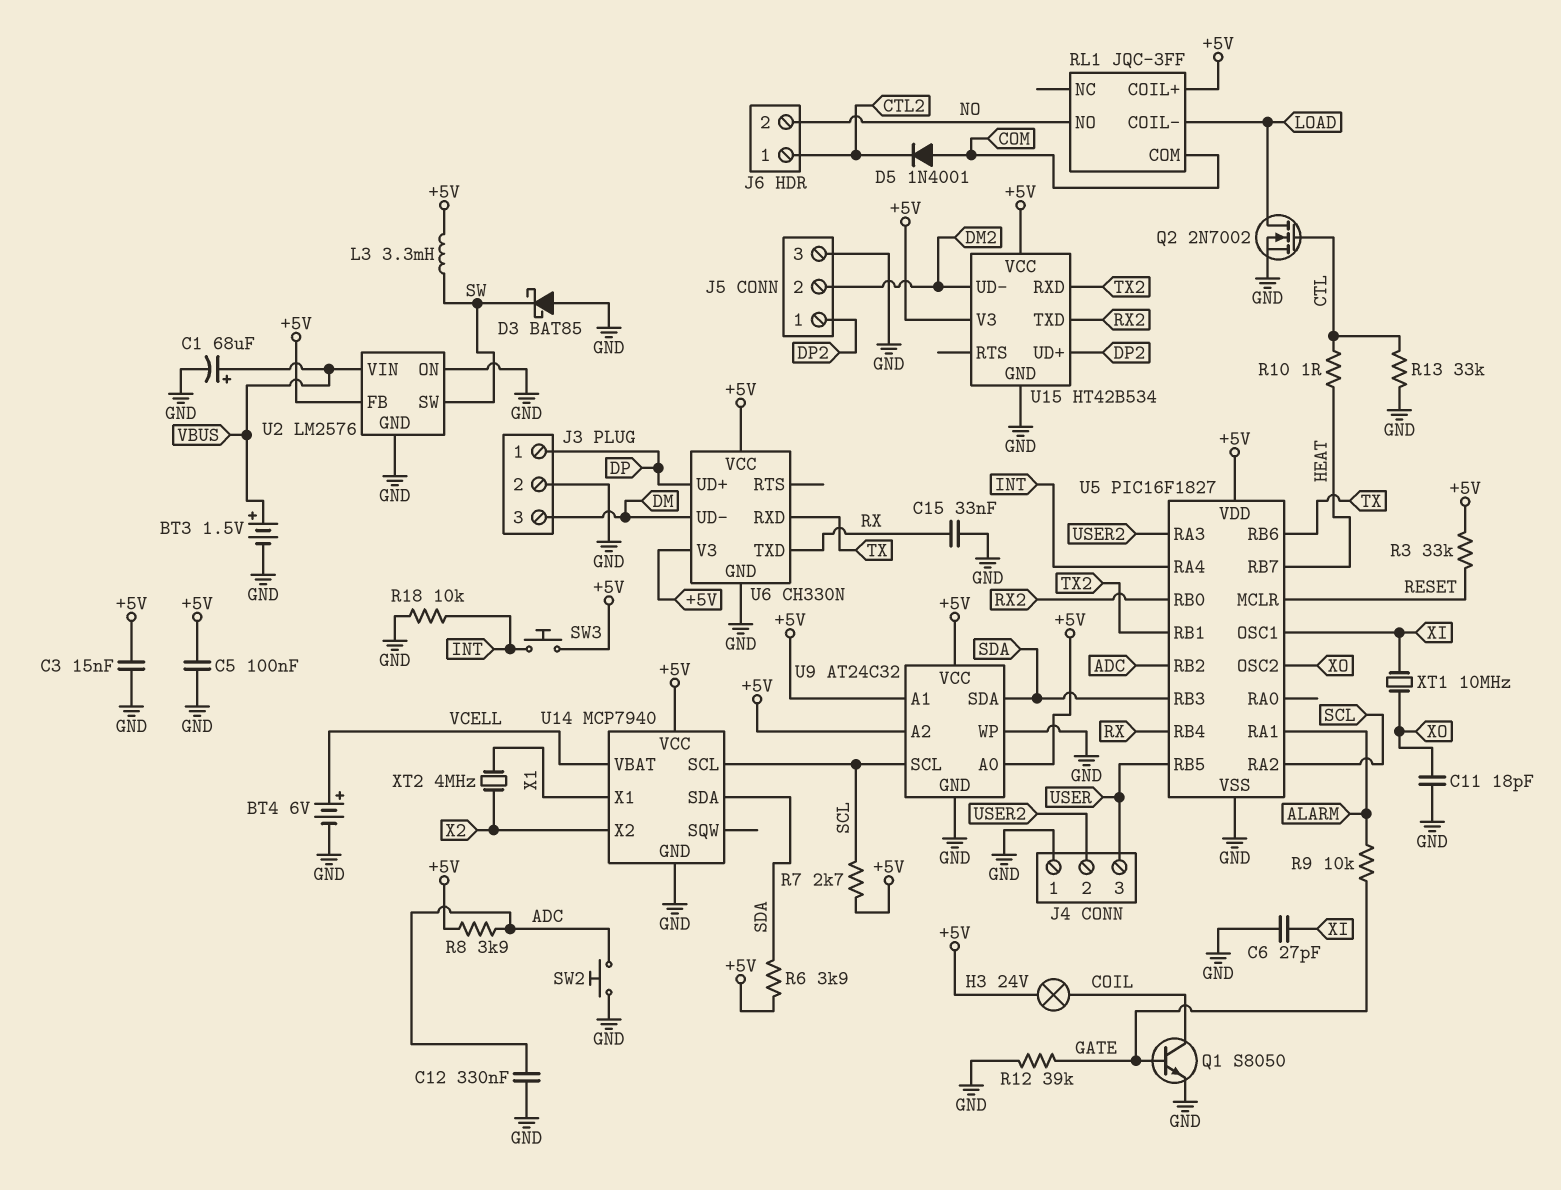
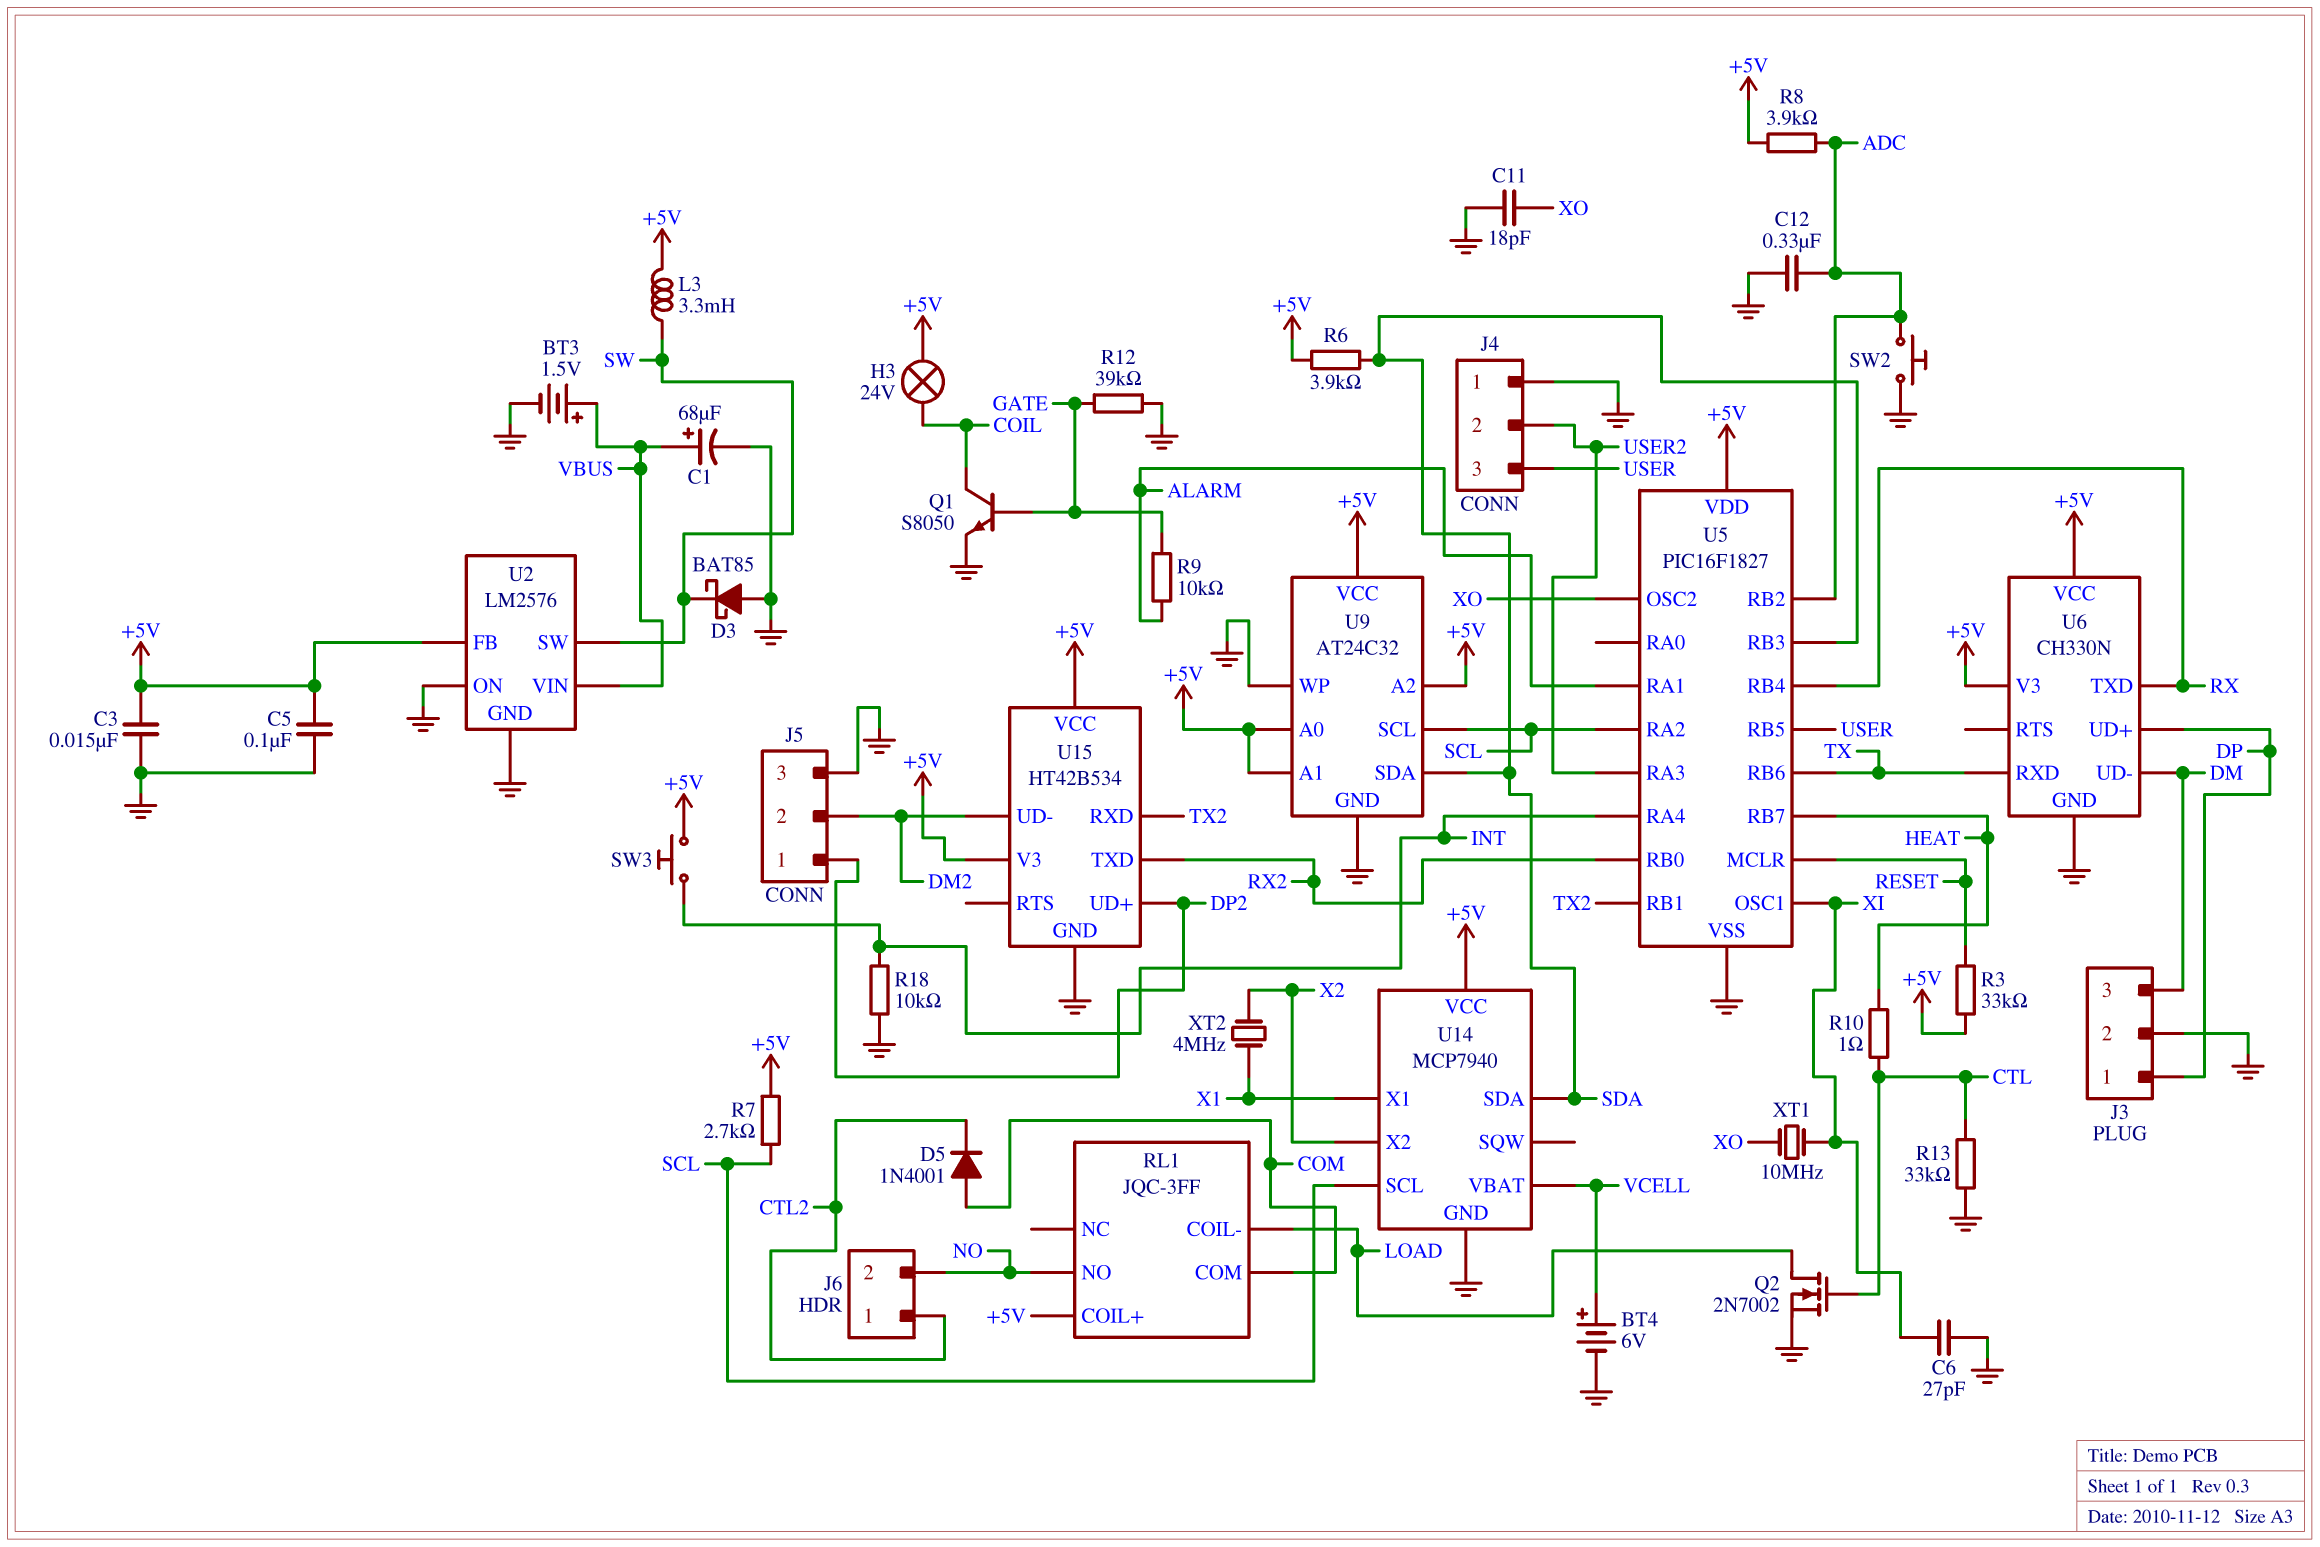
C15: 33nF (GND, RX) -> none

